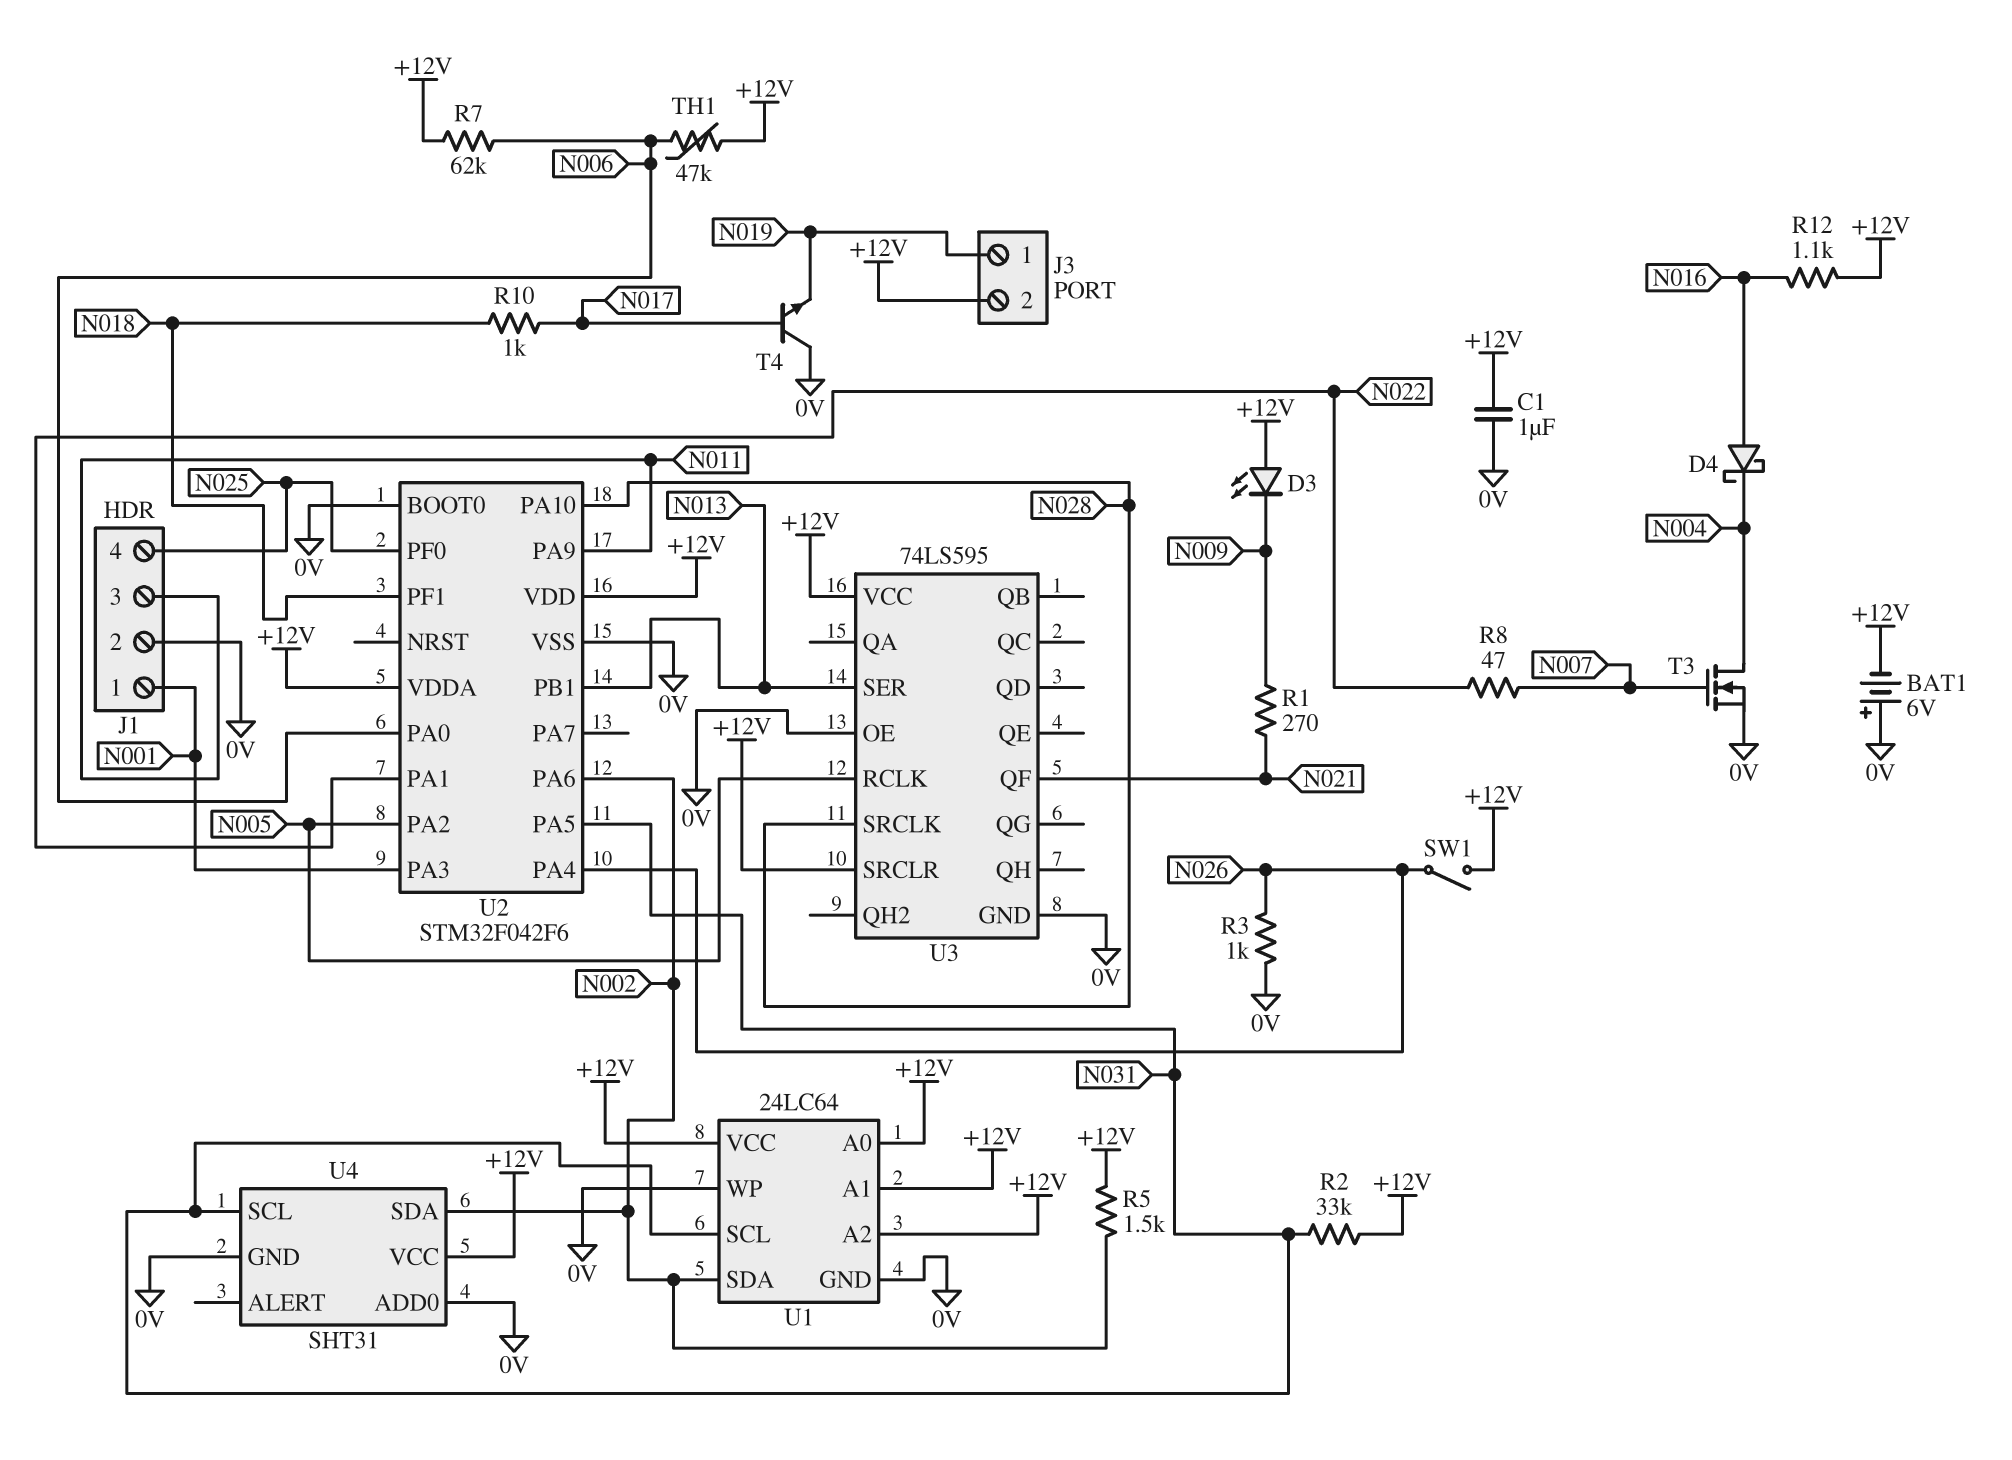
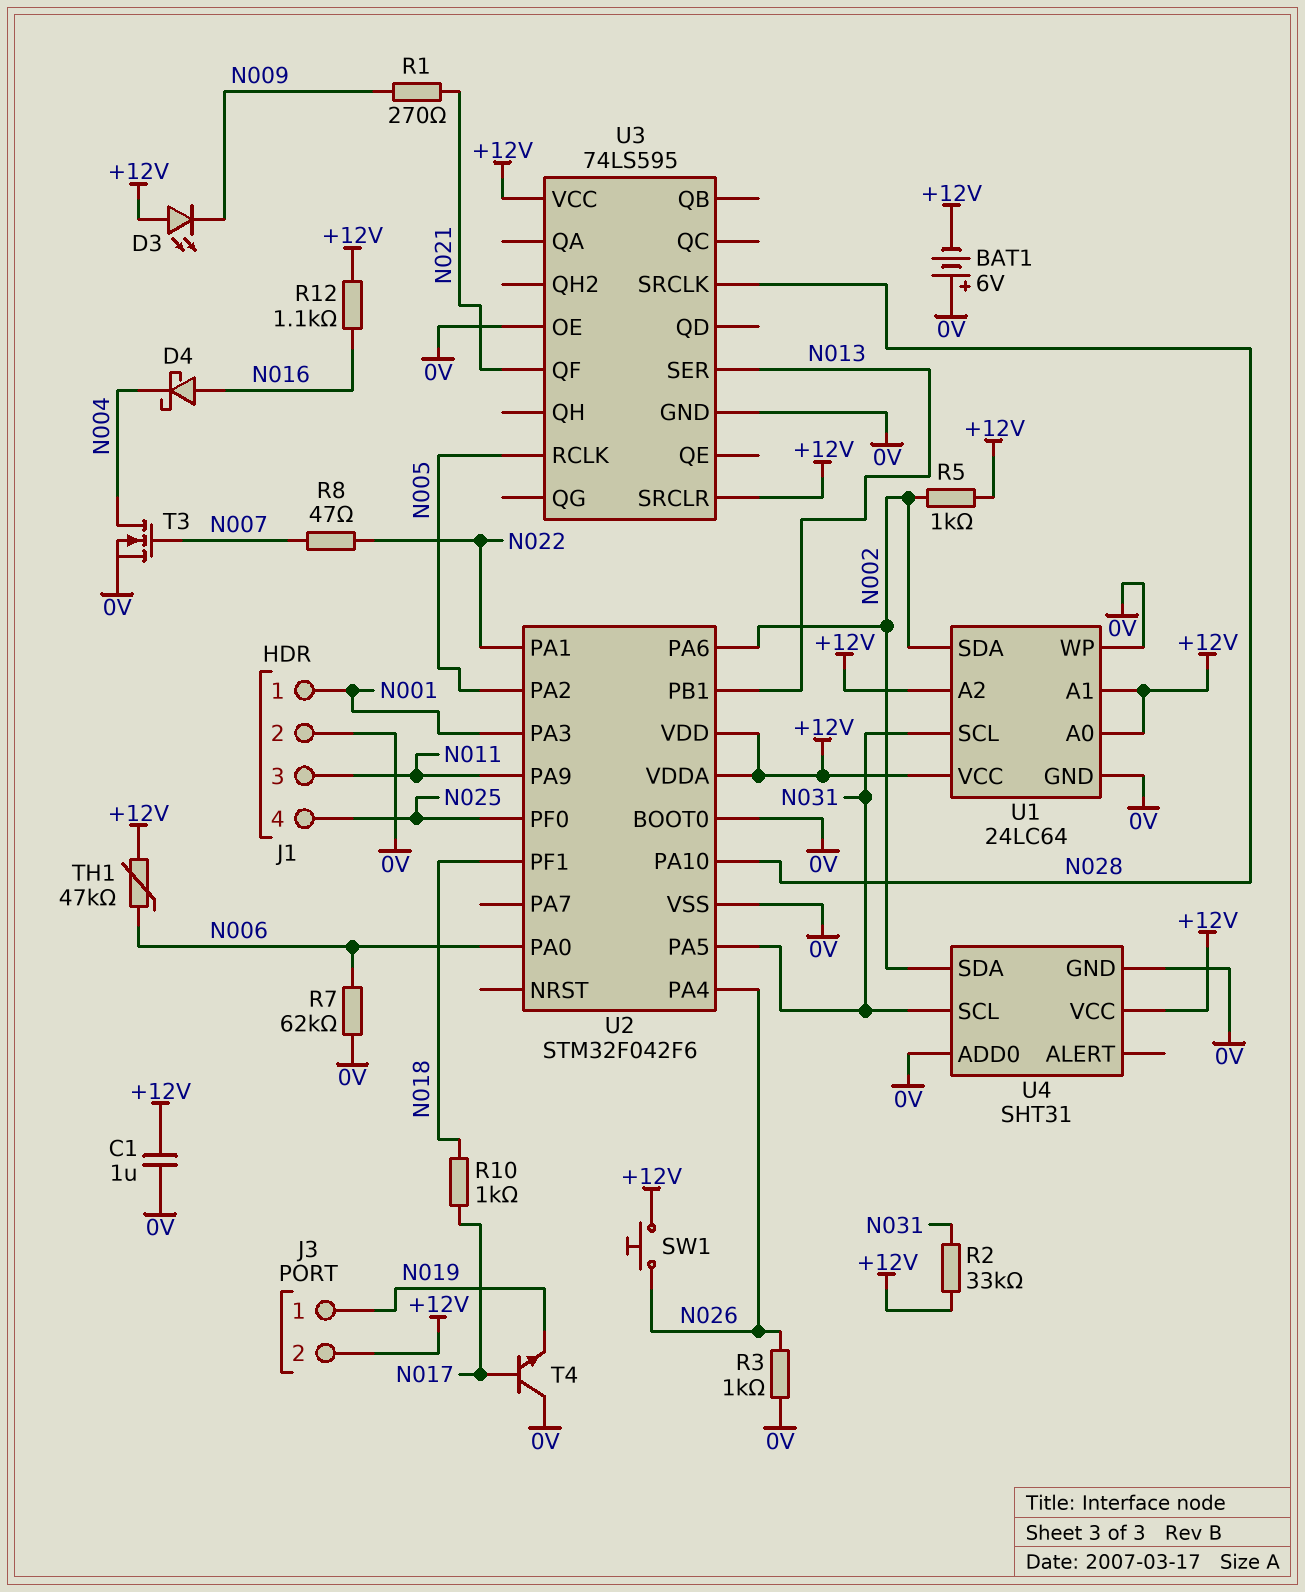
R5: 1.5k (+12V, N002) -> 1k (+12V, N002)
R7: 62k (+12V, N006) -> 62k (0V, N006)
SW1: switch (+12V, N026) -> button (+12V, N026)

